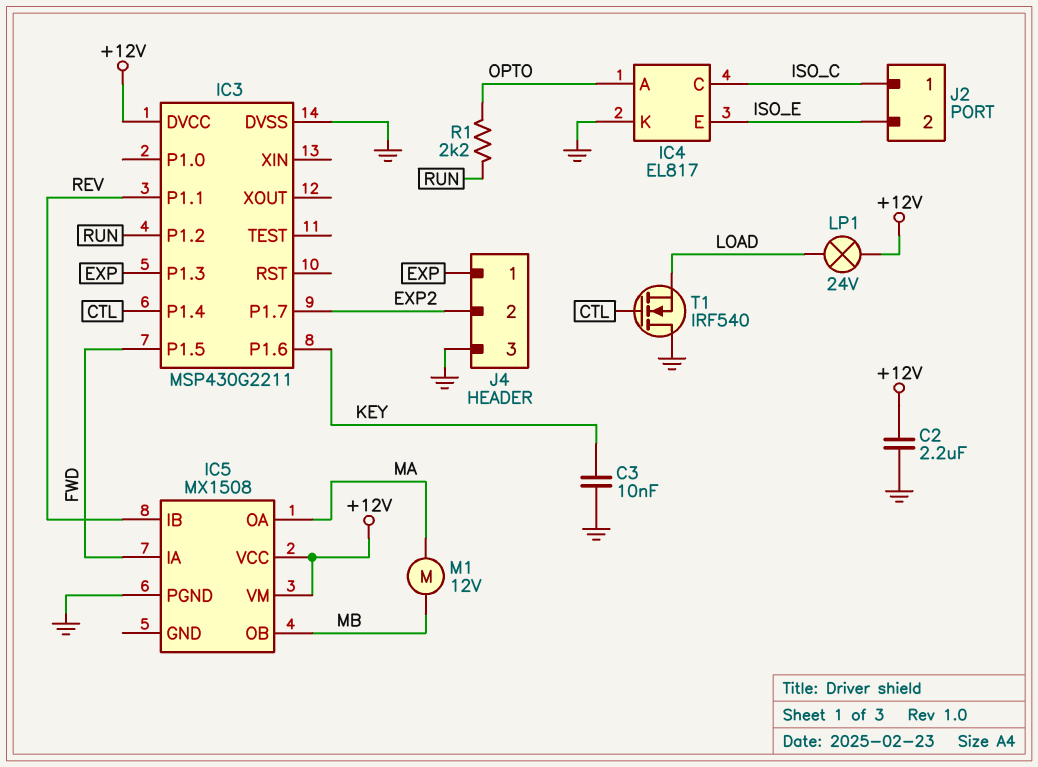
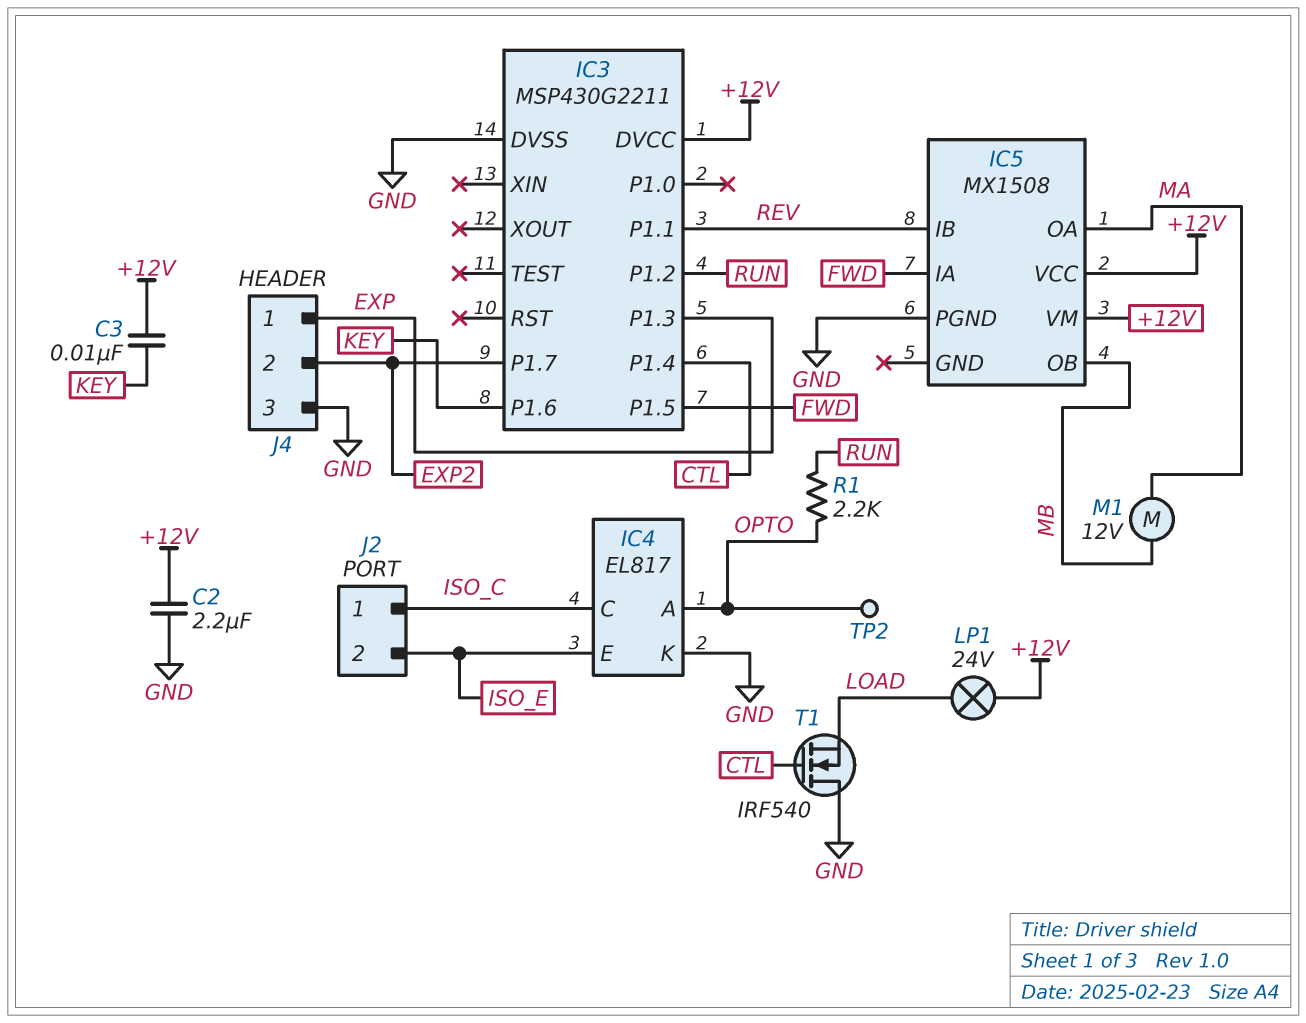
C3: 10nF (GND, KEY) -> 10nF (+12V, KEY)
TP2: none -> test point (OPTO)

